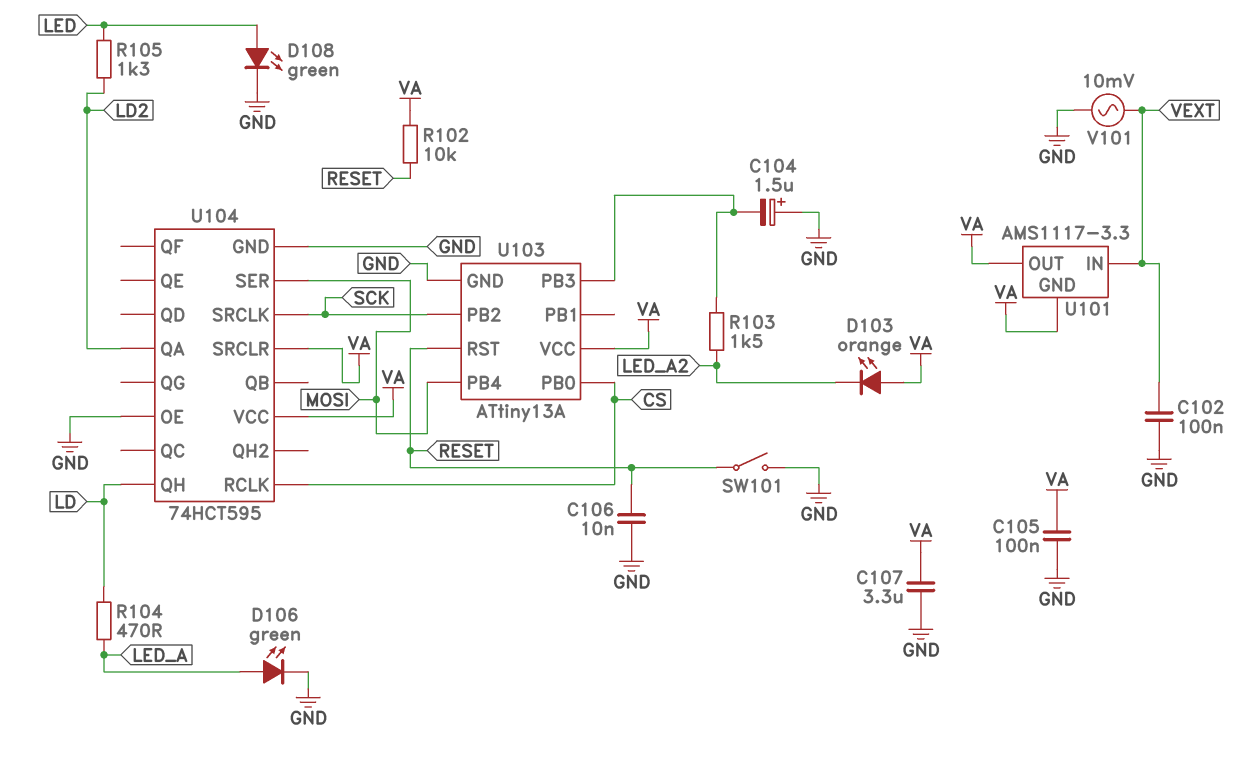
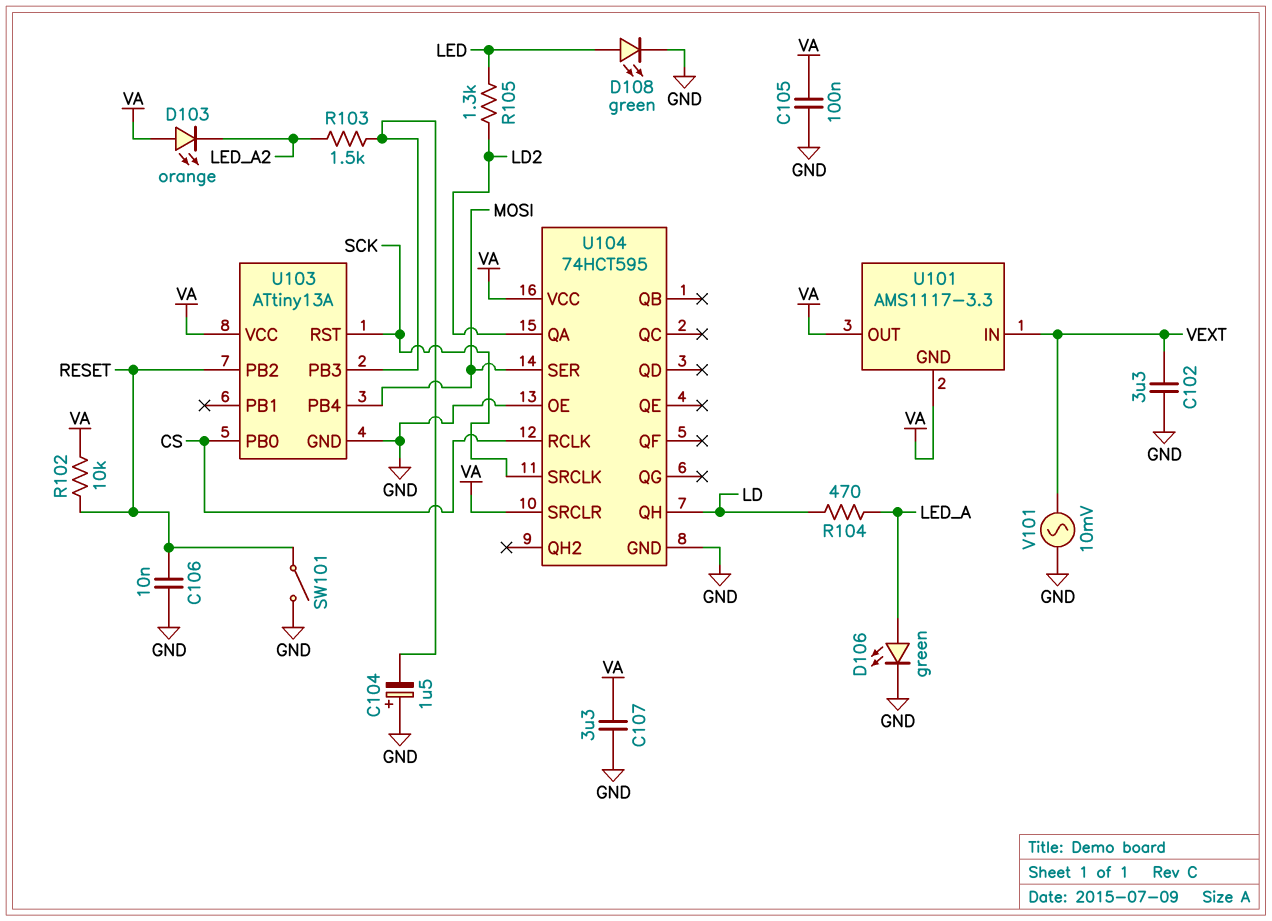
C102: 100nF (GND, VEXT) -> 3.3uF (GND, VEXT)
U103 pin PB2: SCK -> RESET
U103 pin RST: RESET -> SCK

